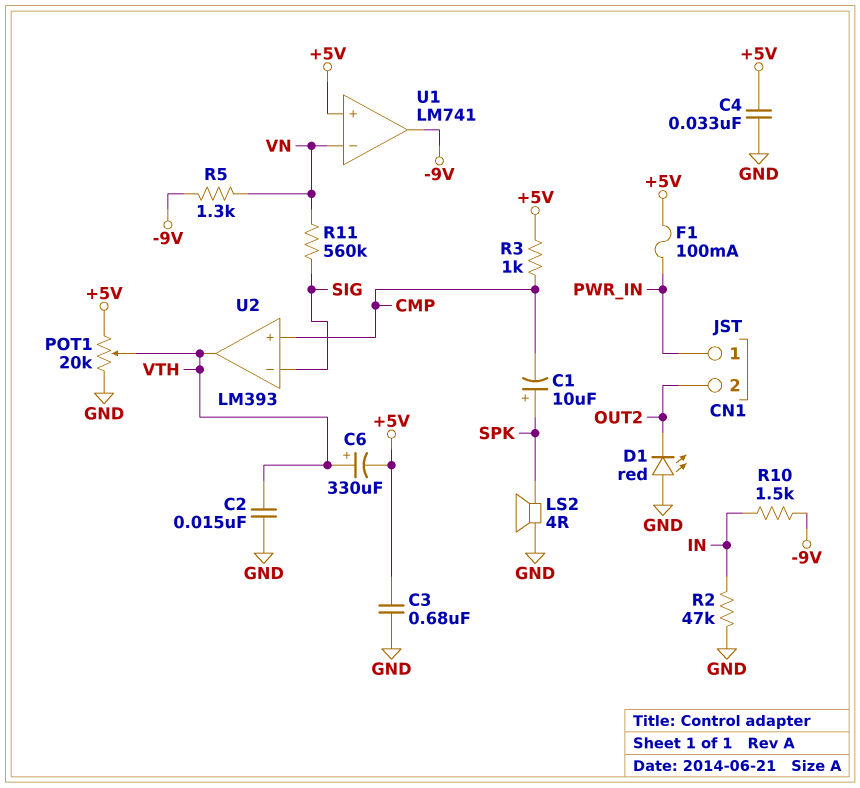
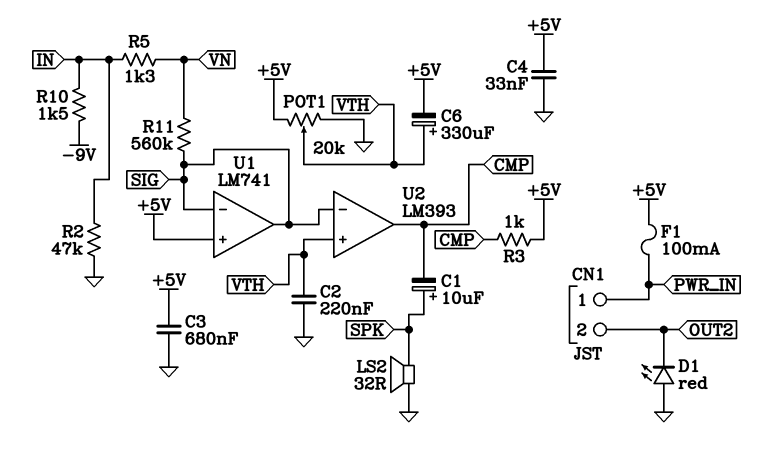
C2: 15nF (GND, VTH) -> 220nF (GND, VTH)
LS2: speaker 4R (GND, SPK) -> speaker 32R (GND, SPK)
R5: 1.3k (-9V, VN) -> 1.3k (IN, VN)
U1 pin in-: VN -> SIG
U1 pin out: -9V -> SIG
U2 pin in+: CMP -> VTH
U2 pin out: VTH -> CMP

